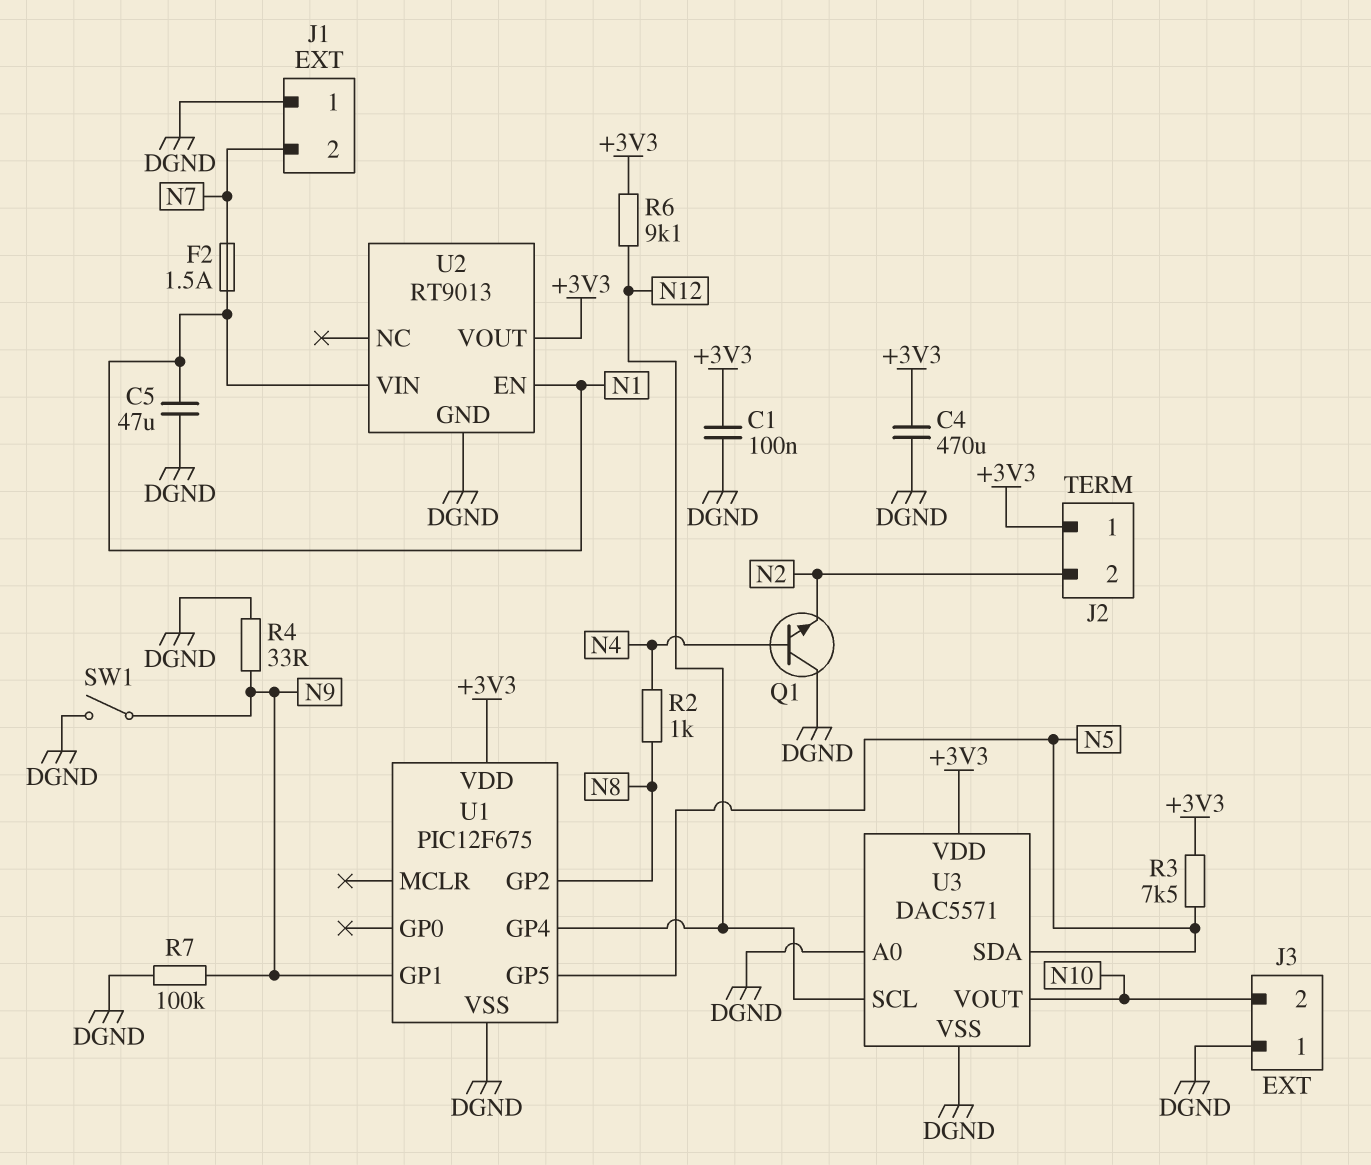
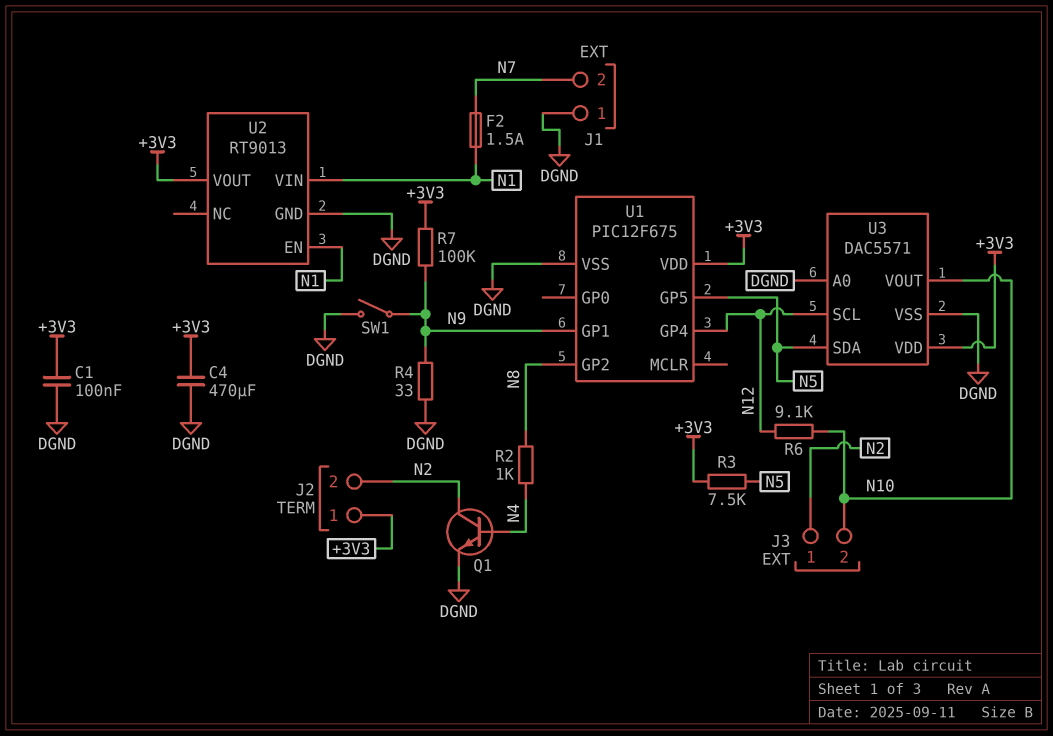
C5: 47uF (DGND, N1) -> none
J3 pin 1: DGND -> N2
Q1: NPN (B N4, C DGND, E N2) -> NPN (B N4, C N2, E DGND)
R6: 9.1k (+3V3, N12) -> 9.1k (N10, N12)
R7: 100k (DGND, N9) -> 100k (+3V3, N9)

